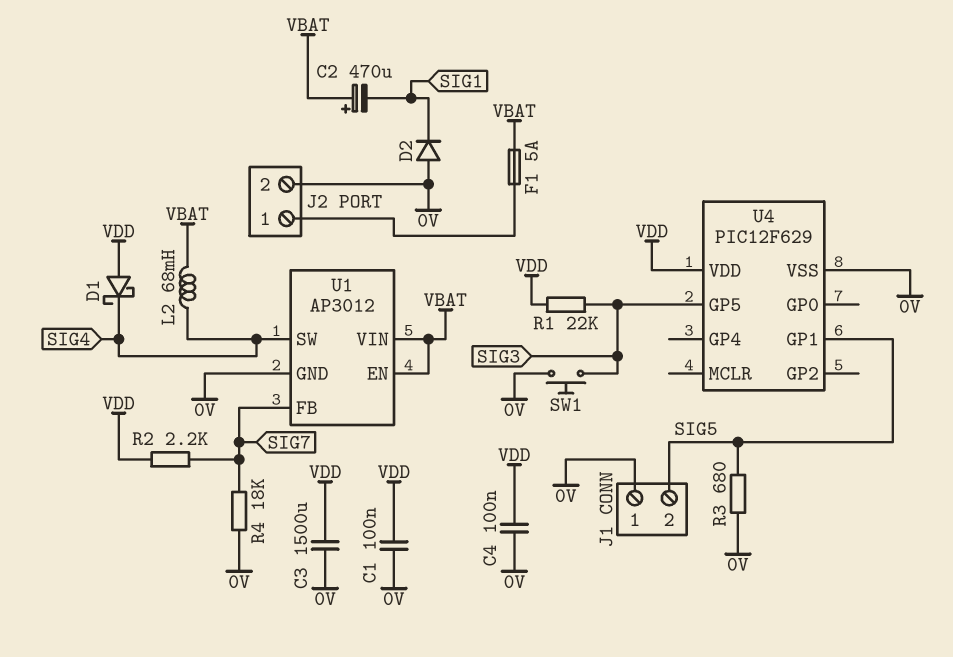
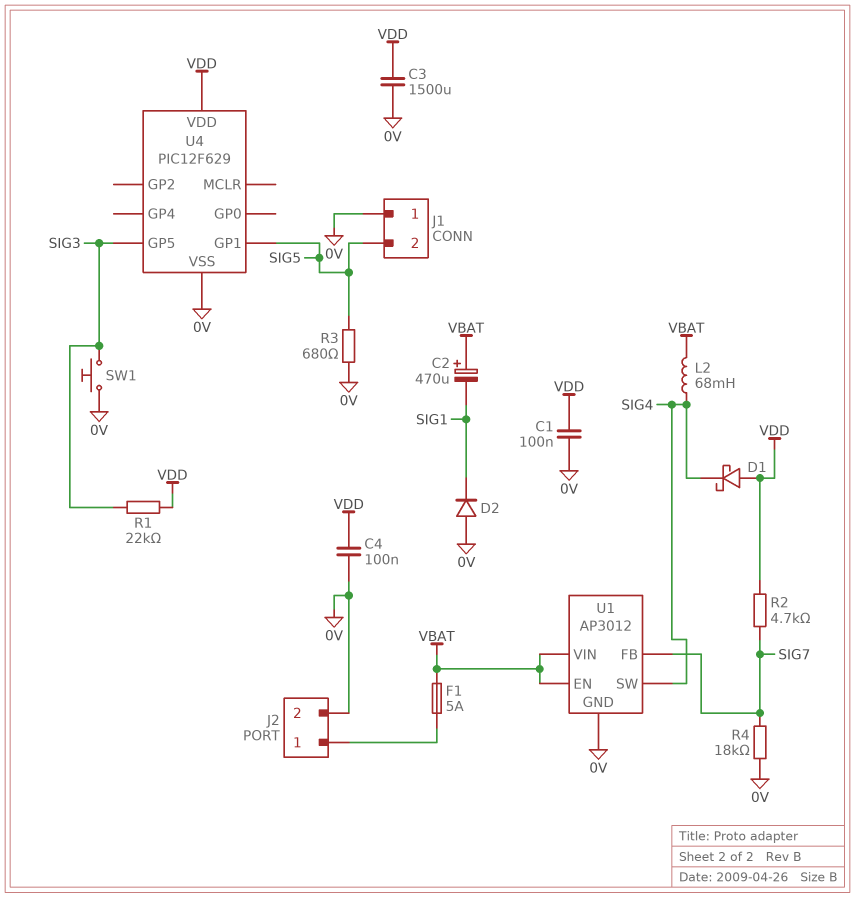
R2: 2.2k (SIG7, VDD) -> 4.7k (SIG7, VDD)

